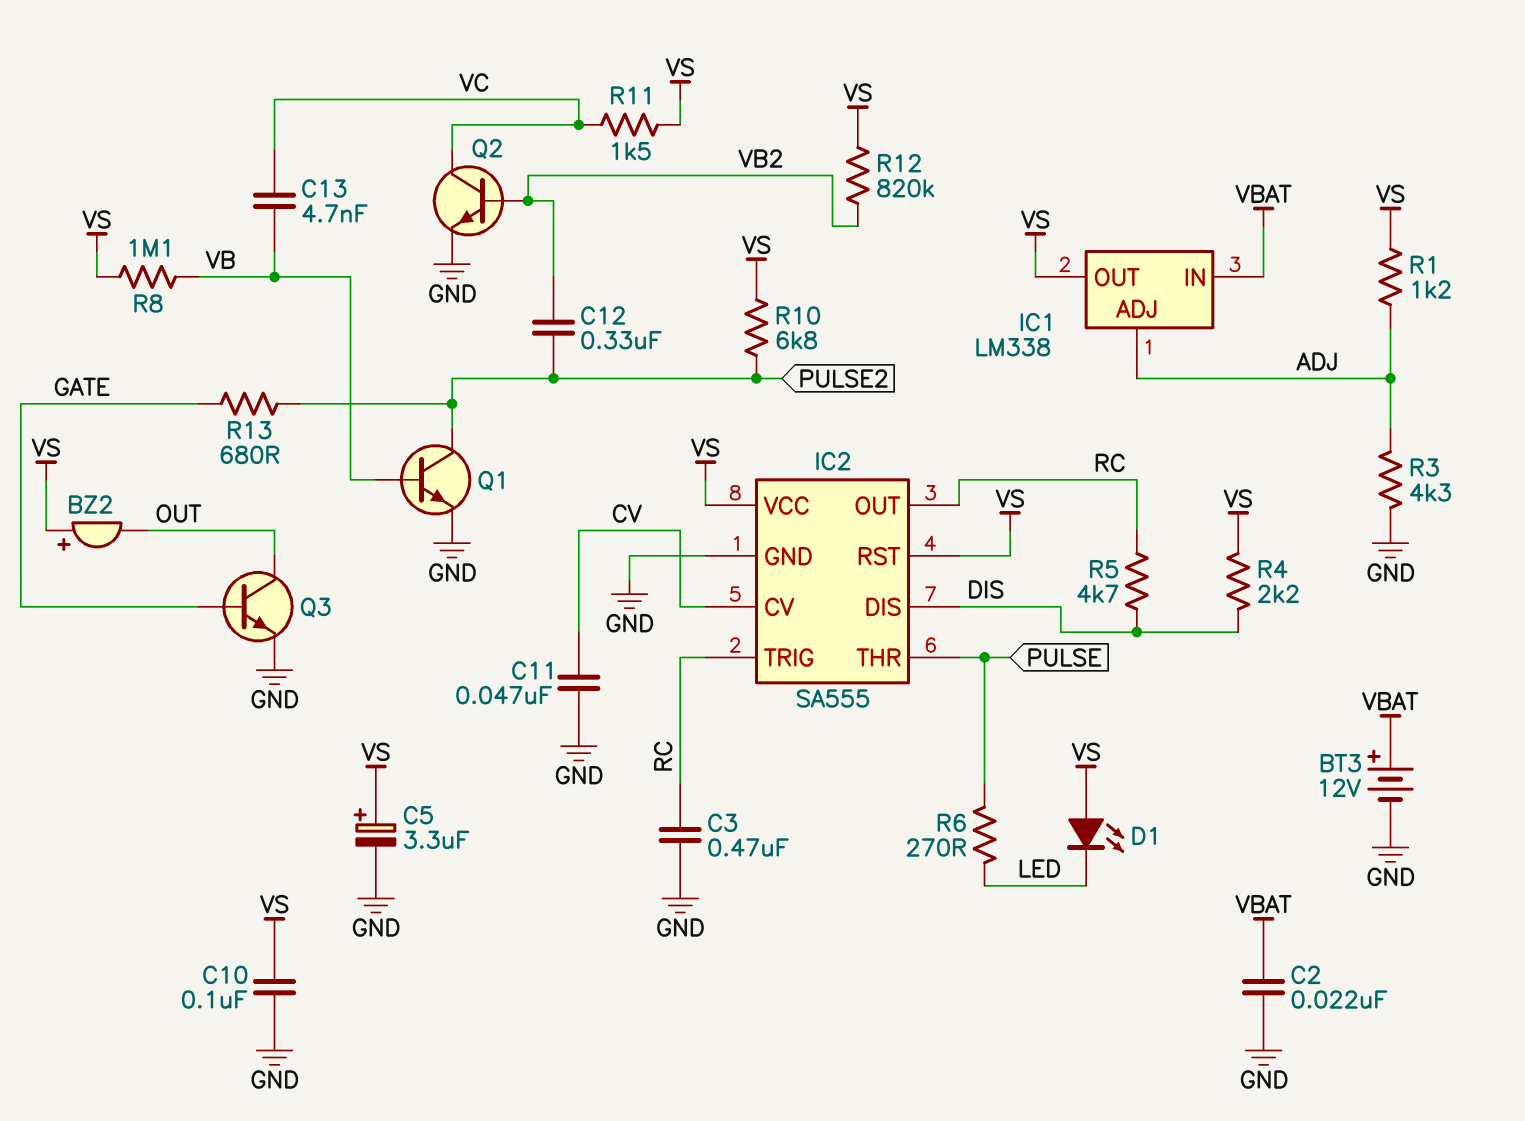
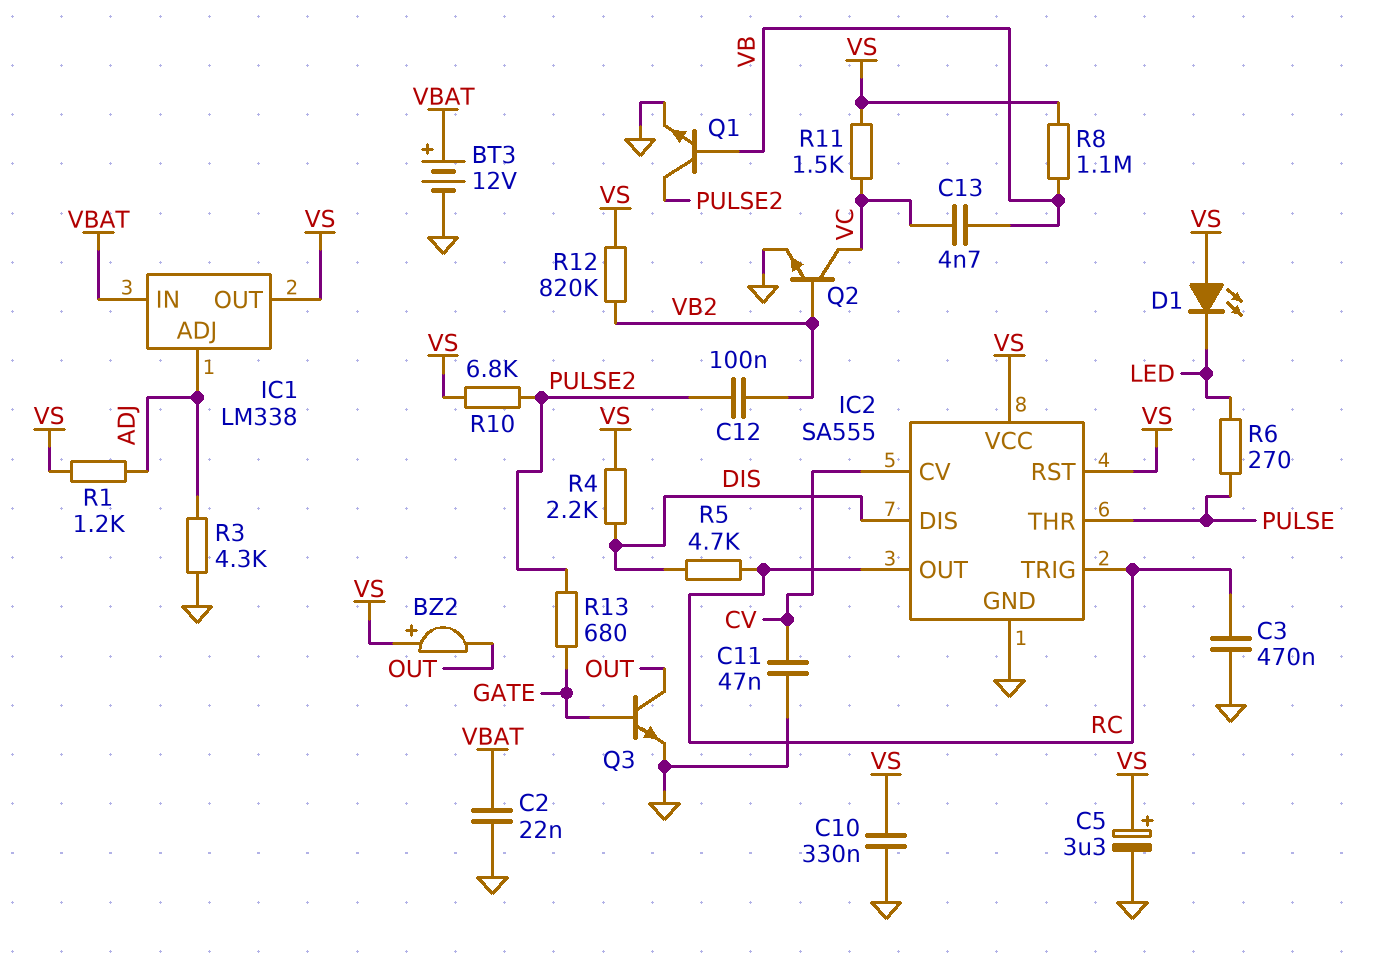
C10: 100nF (GND, VS) -> 330nF (GND, VS)
C12: 330nF (PULSE2, VB2) -> 100nF (PULSE2, VB2)

